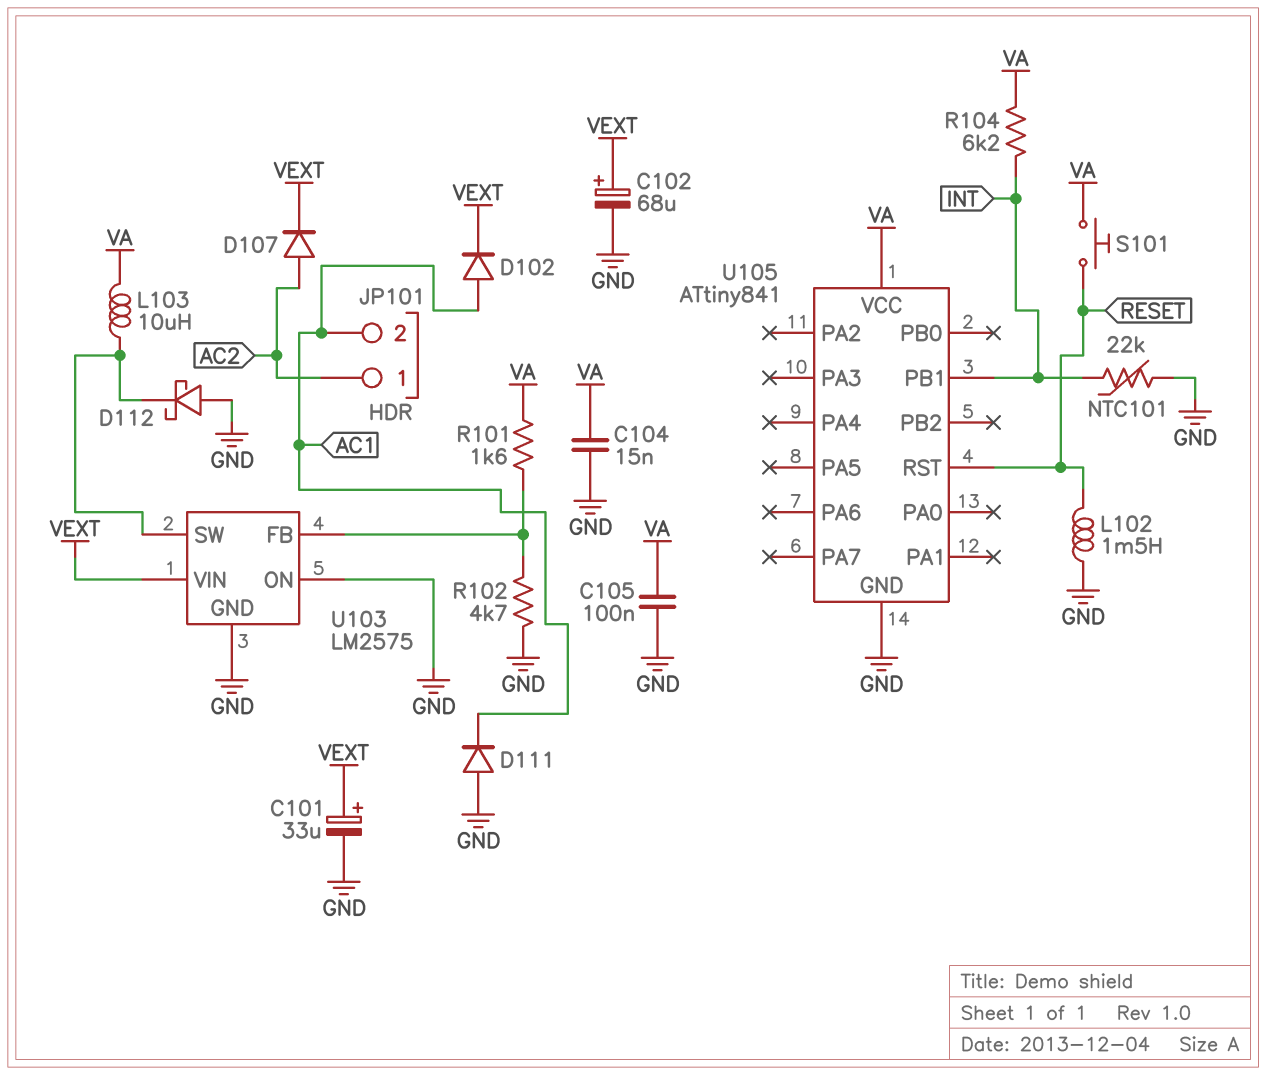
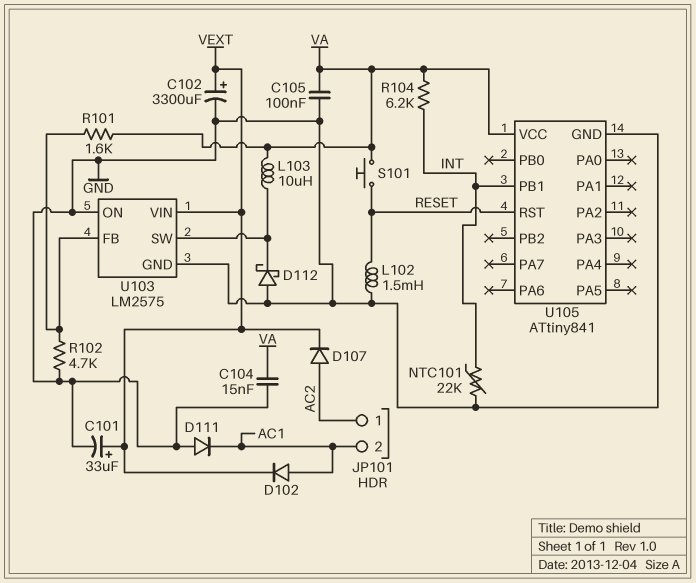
C102: 68uF (plus VEXT, minus GND) -> 3300uF (plus VEXT, minus GND)

